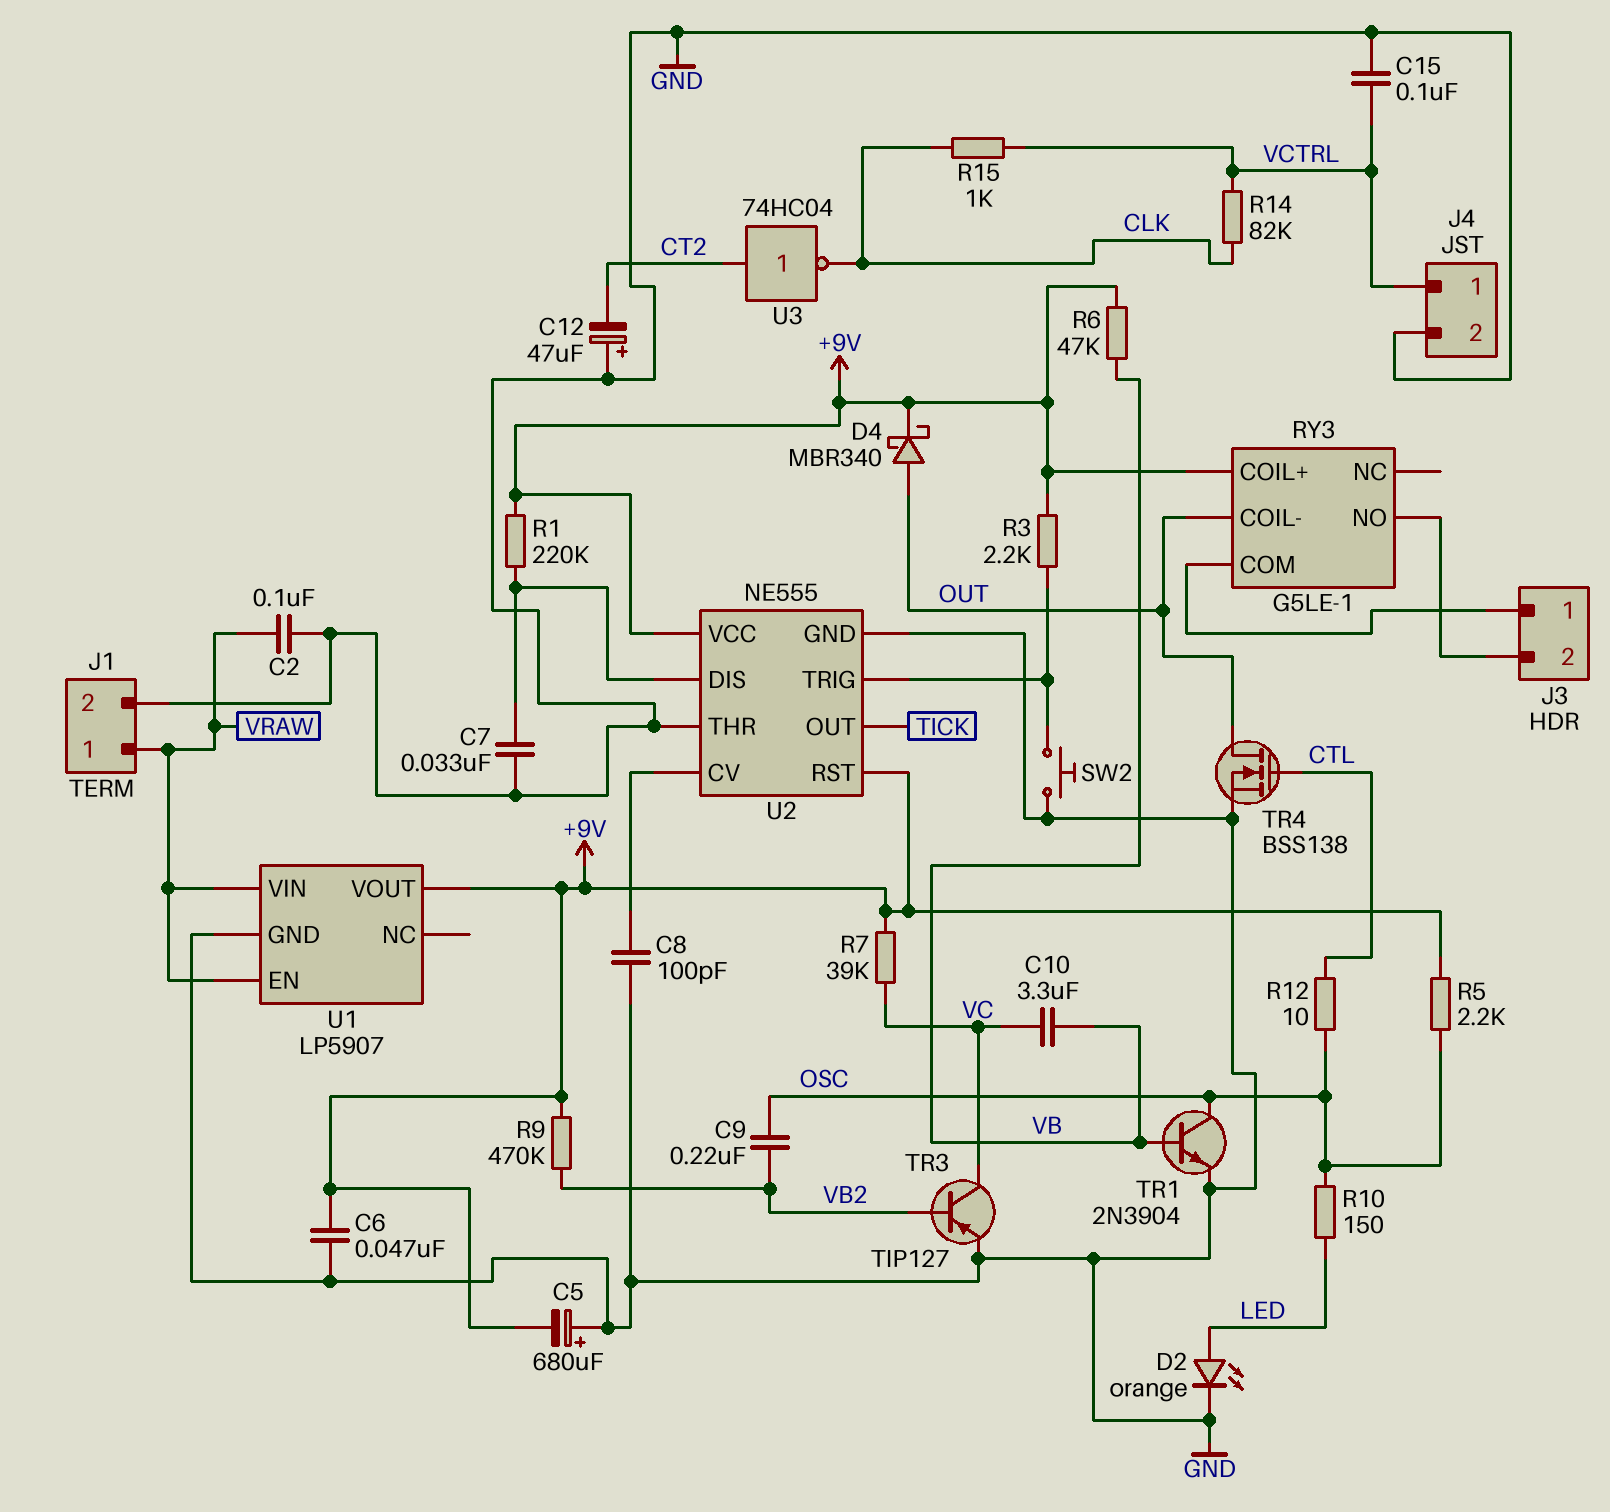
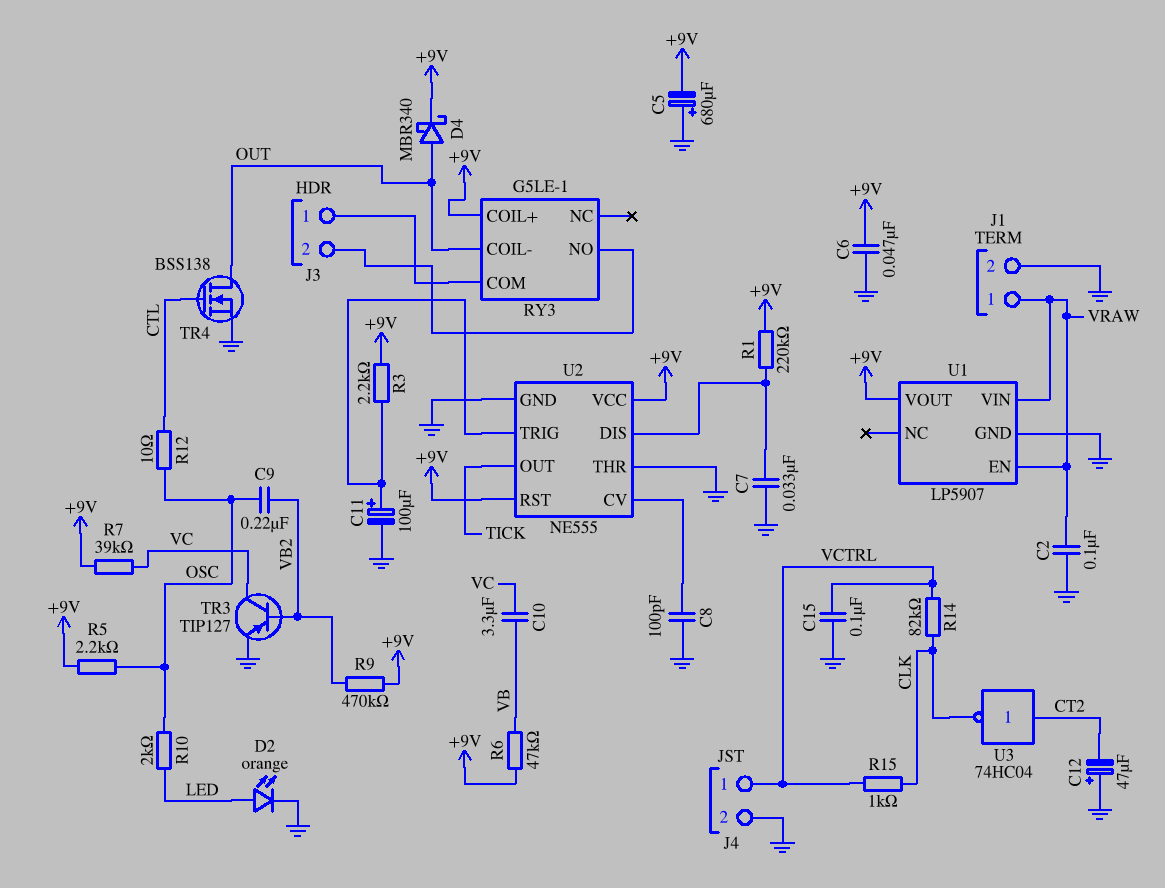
C11: none -> 100uF (plus U2/TRIG, minus GND)
R10: 150 (LED, OSC) -> 2k (LED, OSC)
SW2: button (GND, U2/TRIG) -> none
TR1: NPN 2N3904 (B VB, C OSC, E GND) -> none

